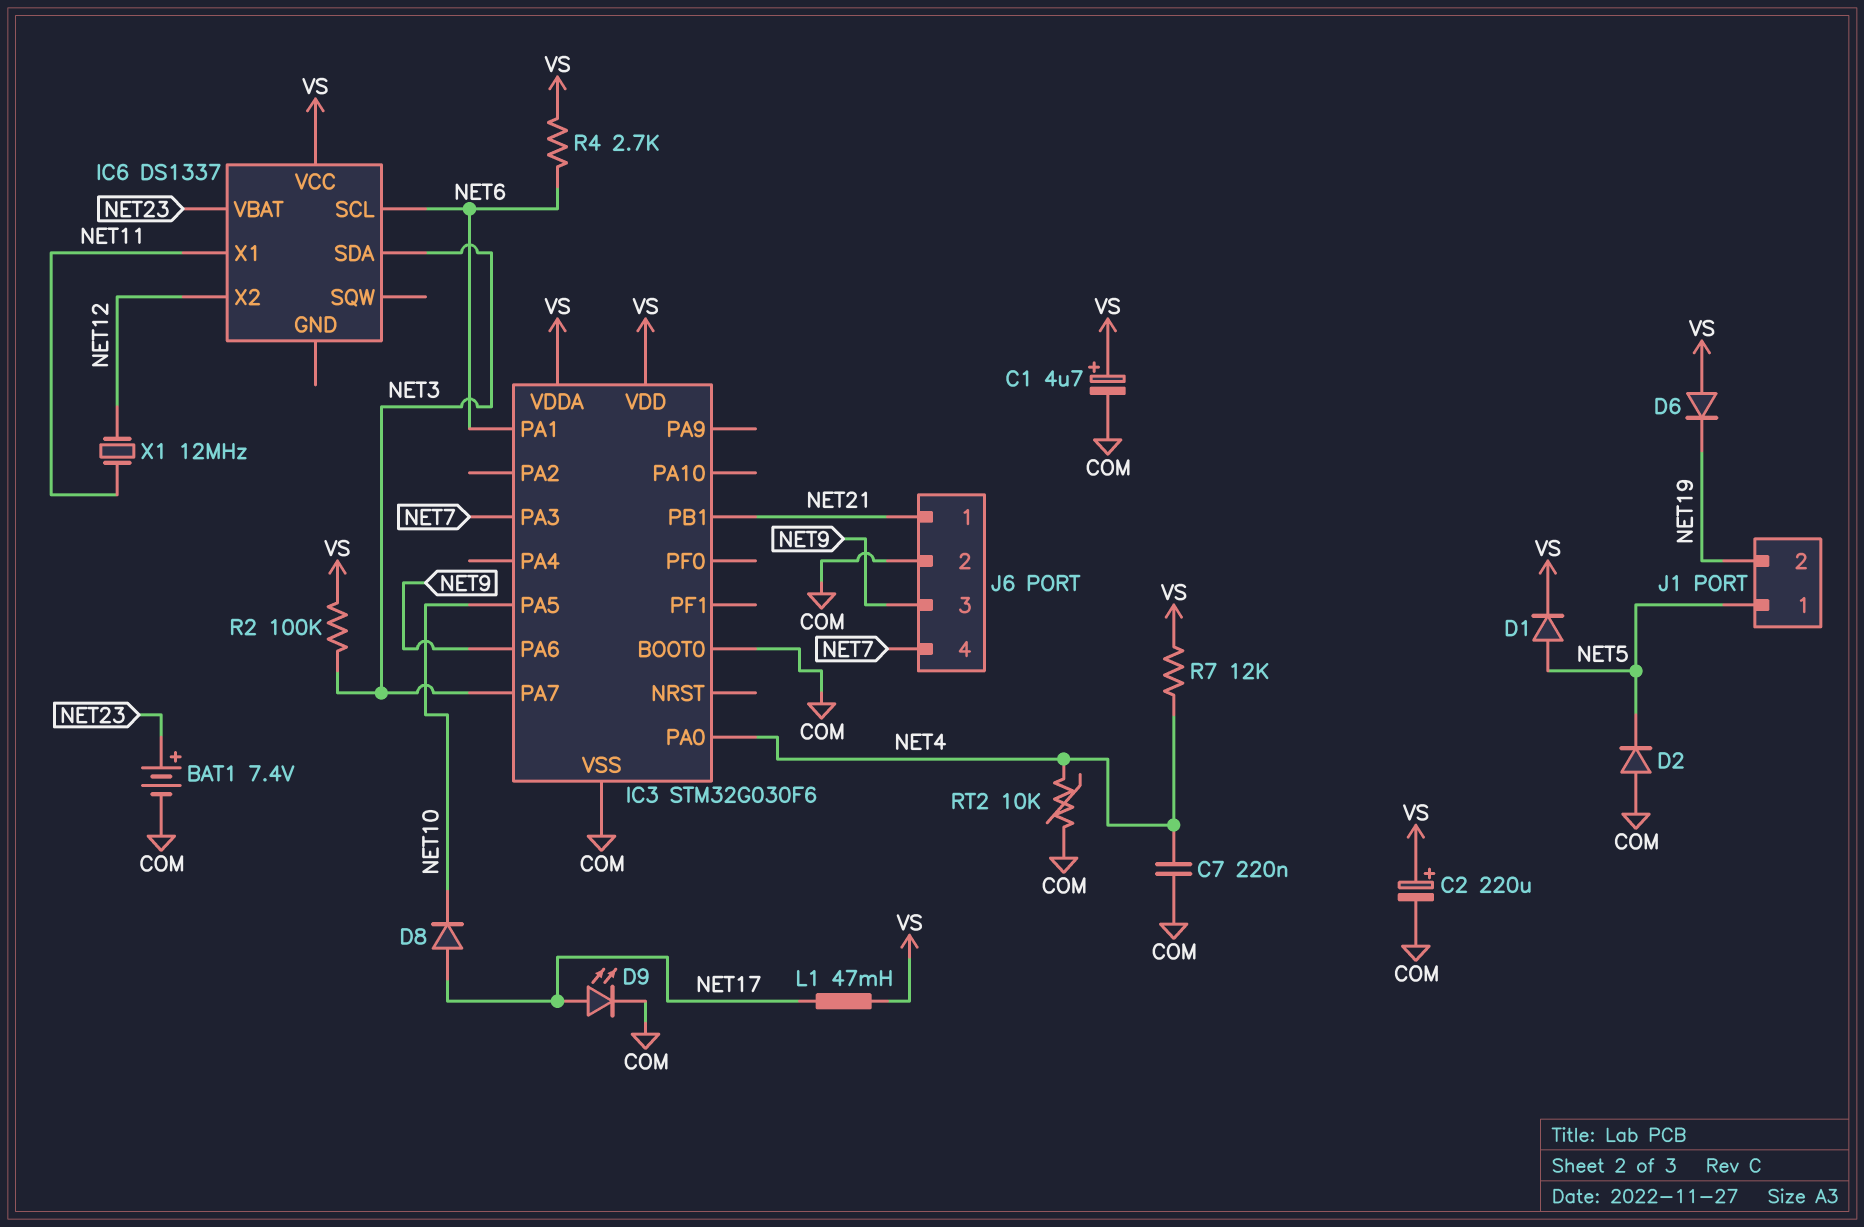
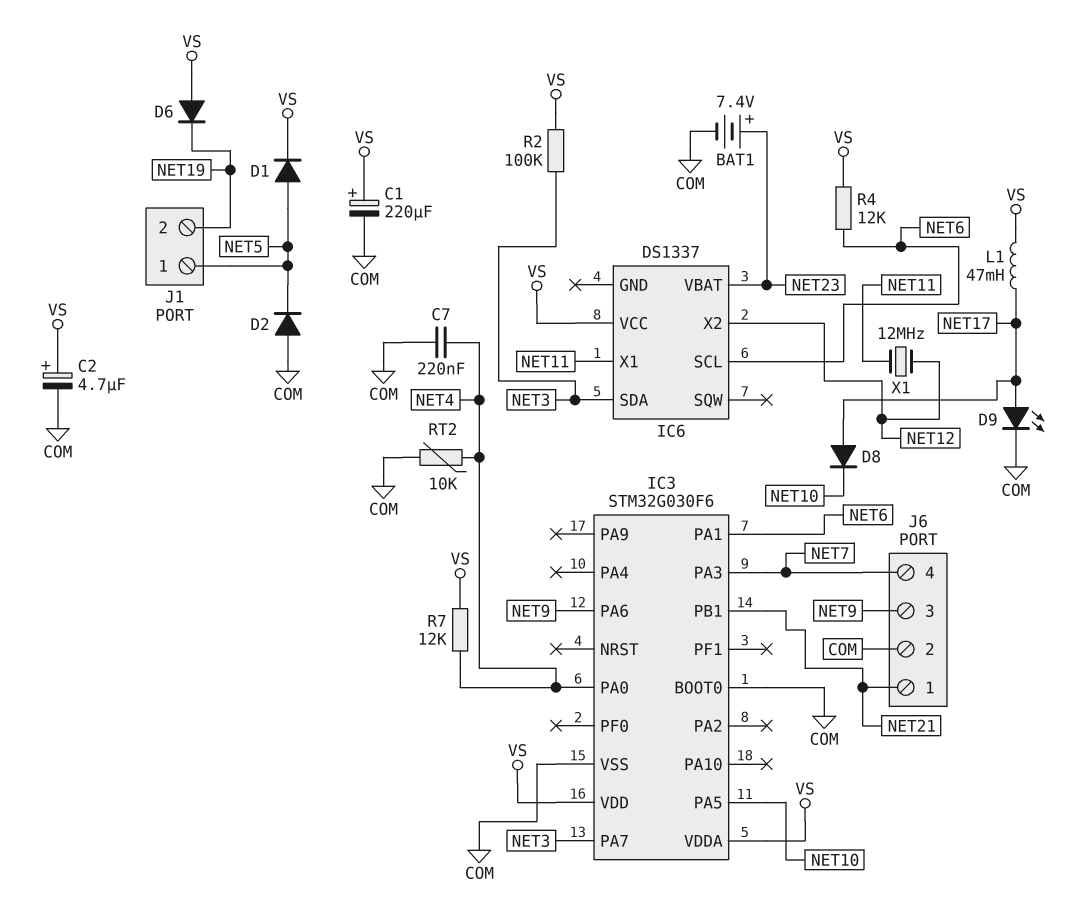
C1: 4.7uF (plus VS, minus COM) -> 220uF (plus VS, minus COM)
C2: 220uF (plus VS, minus COM) -> 4.7uF (plus VS, minus COM)
R4: 2.7k (NET6, VS) -> 12k (NET6, VS)

